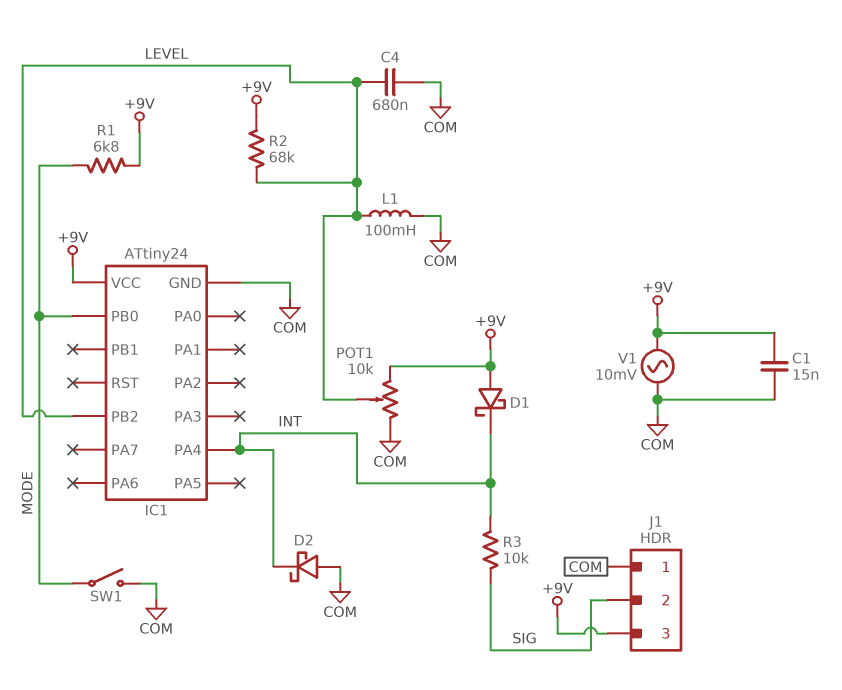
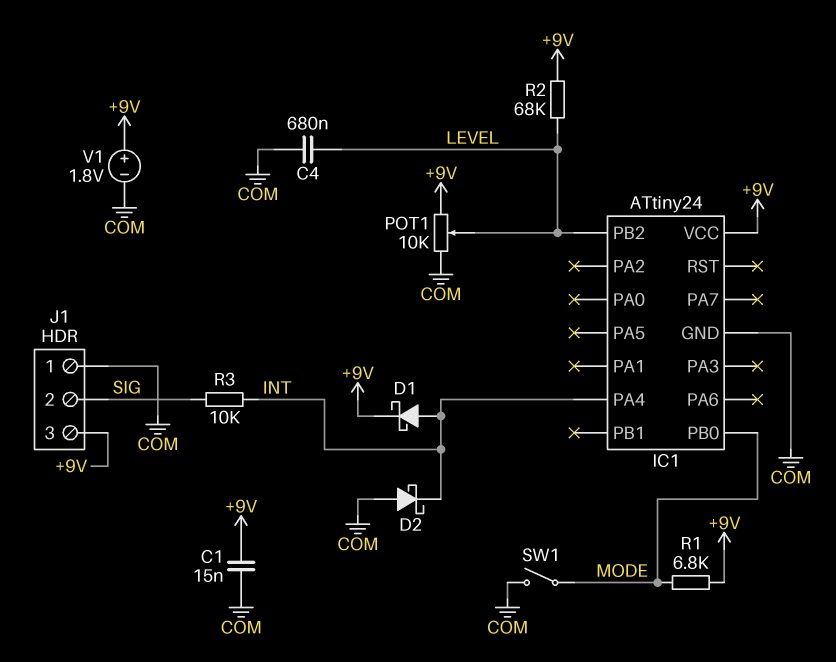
D1: schottky (A +9V, K INT) -> schottky (A INT, K +9V)
L1: 100mH (COM, LEVEL) -> none
V1: AC 10mV (+9V, COM) -> 1.8V (plus +9V, minus COM)

